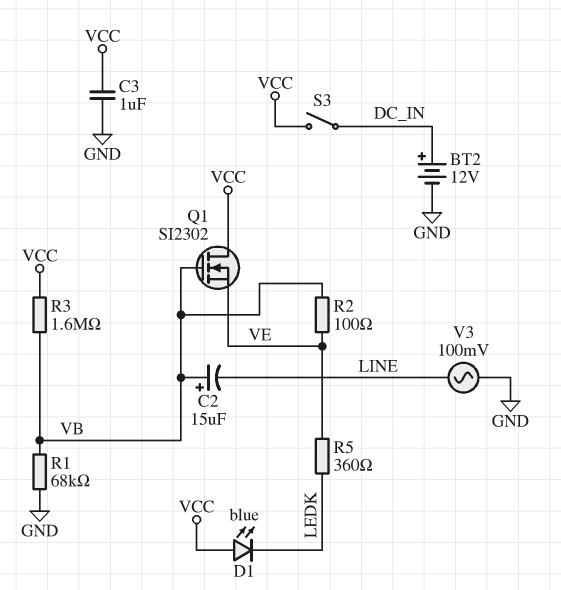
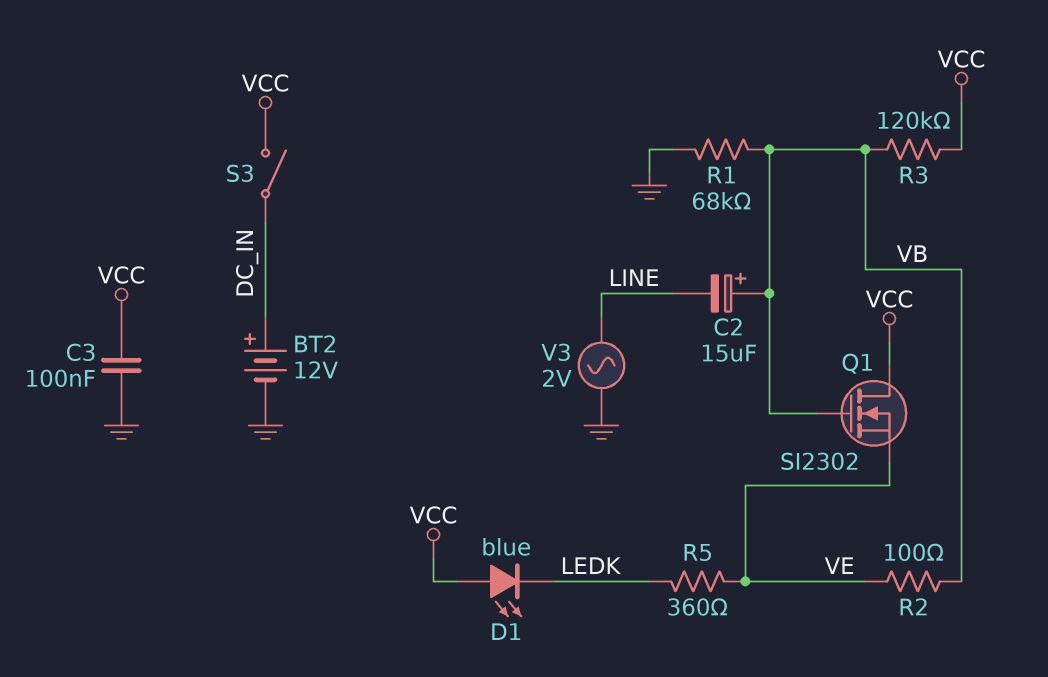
C3: 1uF (GND, VCC) -> 100nF (GND, VCC)
R3: 1.6M (VB, VCC) -> 120k (VB, VCC)
V3: AC 100mV (GND, LINE) -> AC 2V (GND, LINE)

